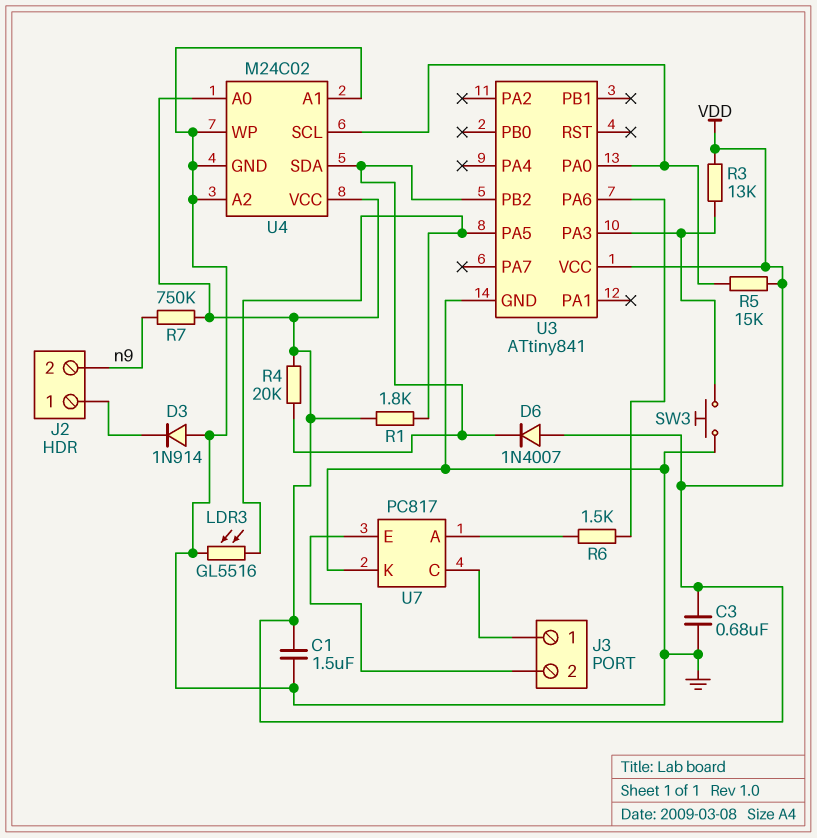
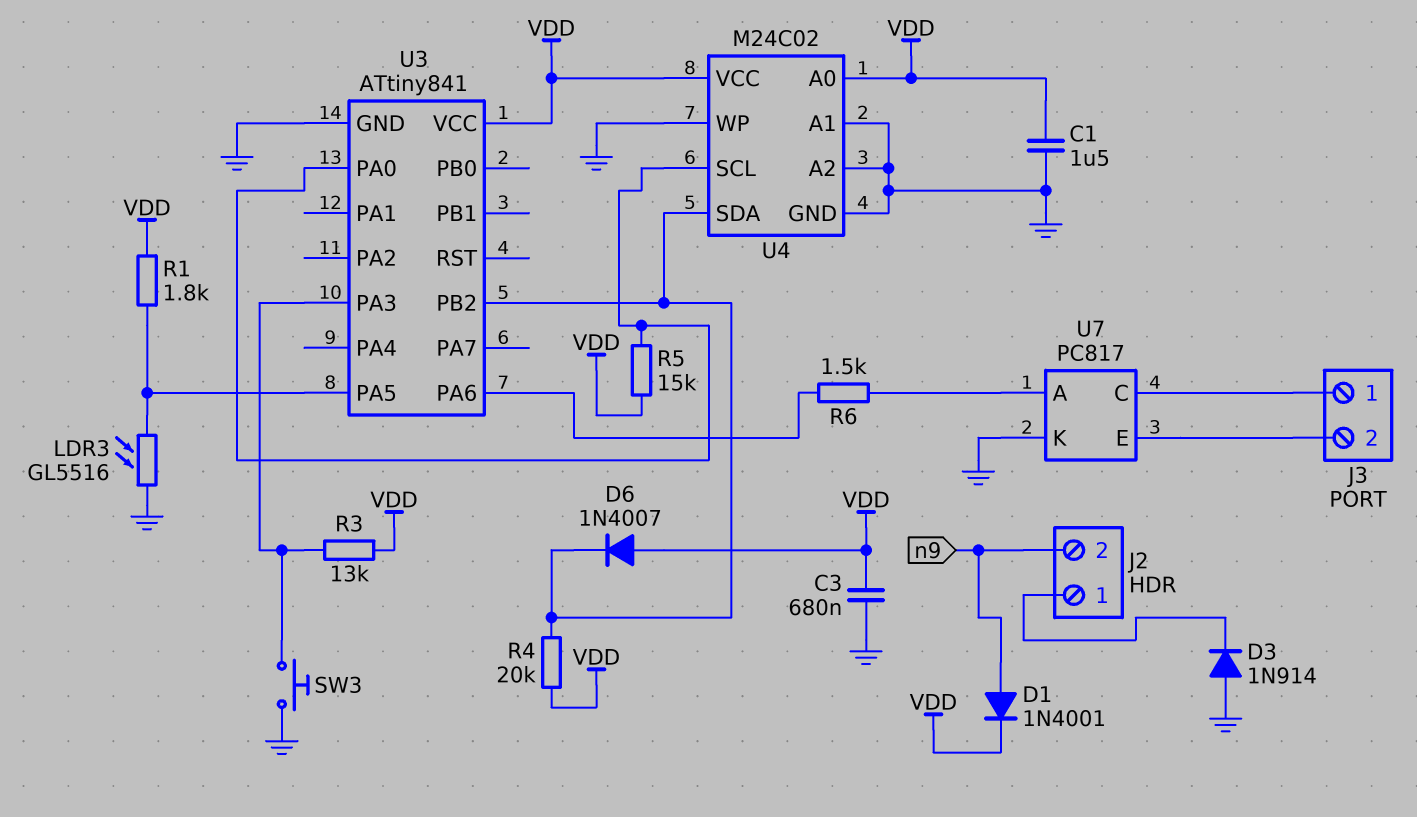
D1: none -> diode 1N4001 (A n9, K VDD)
R7: 750k (VDD, n9) -> none

